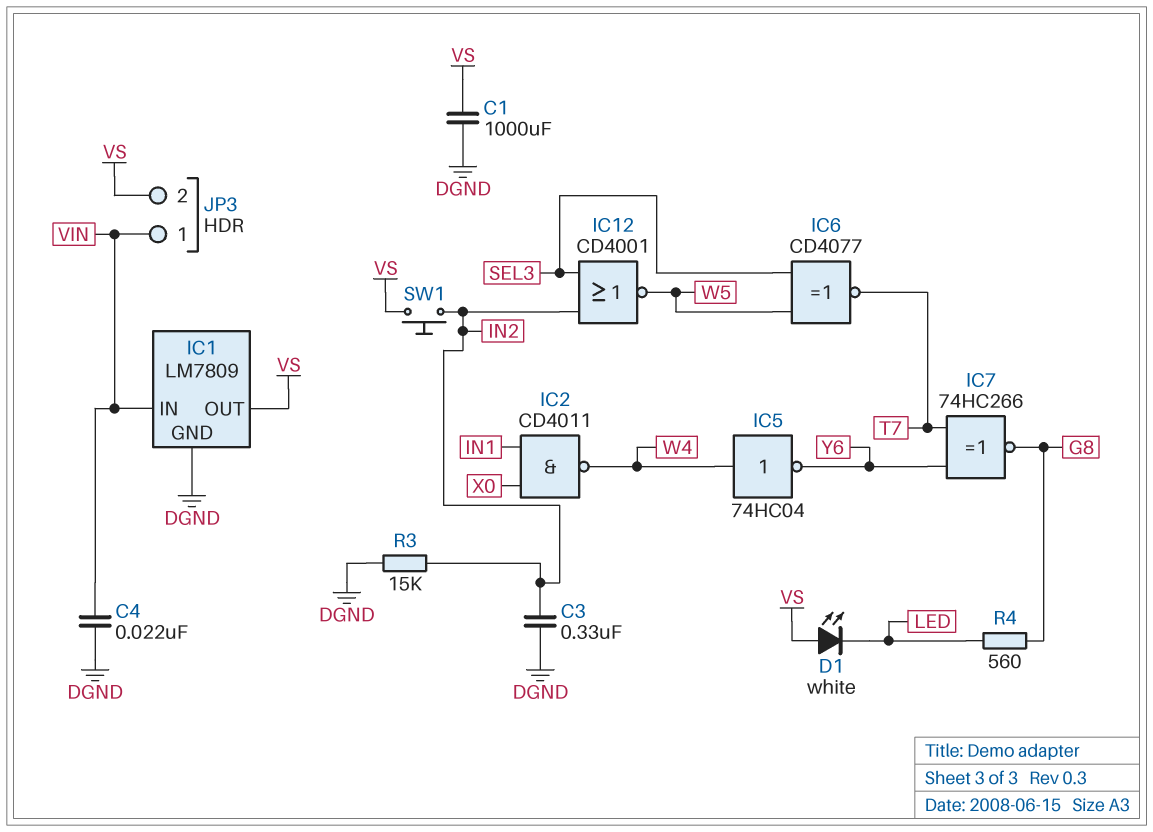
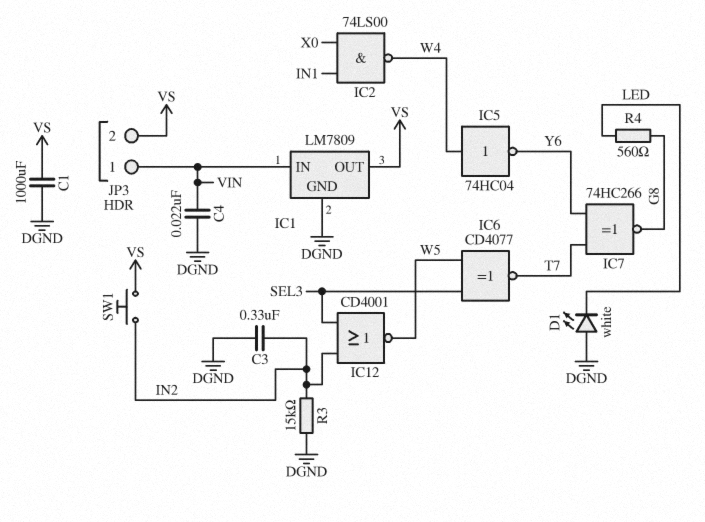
D1: LED white (A VS, K LED) -> LED white (A DGND, K LED)
IC2: NAND CD4011 (in IN1, in X0, out W4) -> NAND 74LS00 (in IN1, in X0, out W4)

